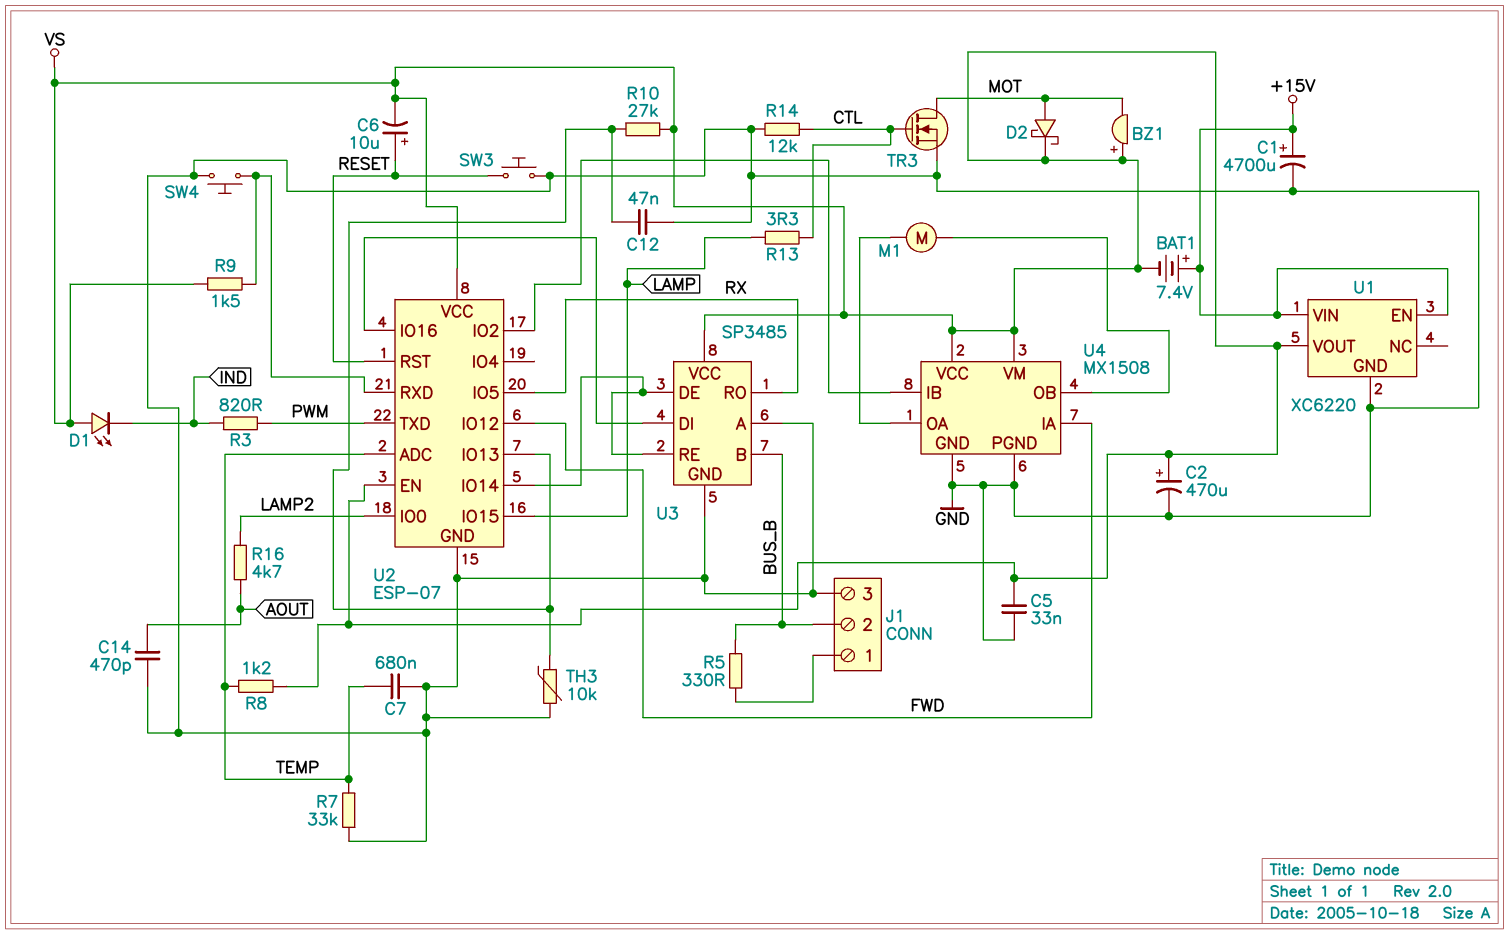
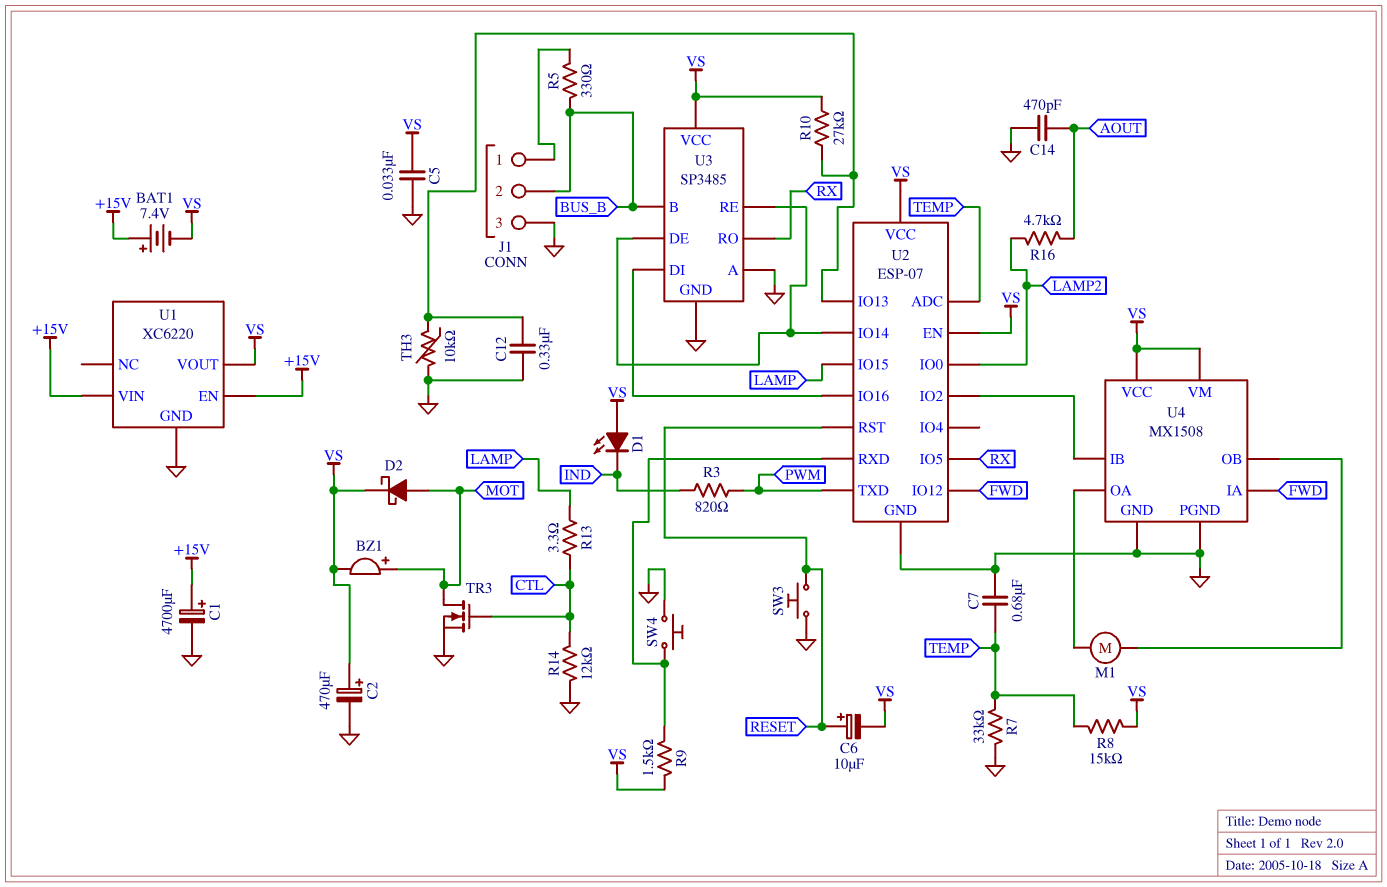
BZ1: buzzer (plus VS, minus MOT) -> buzzer (plus MOT, minus VS)
C12: 47nF (GND, U2/IO13) -> 330nF (GND, U2/IO13)
R8: 1.2k (TEMP, VS) -> 15k (TEMP, VS)

